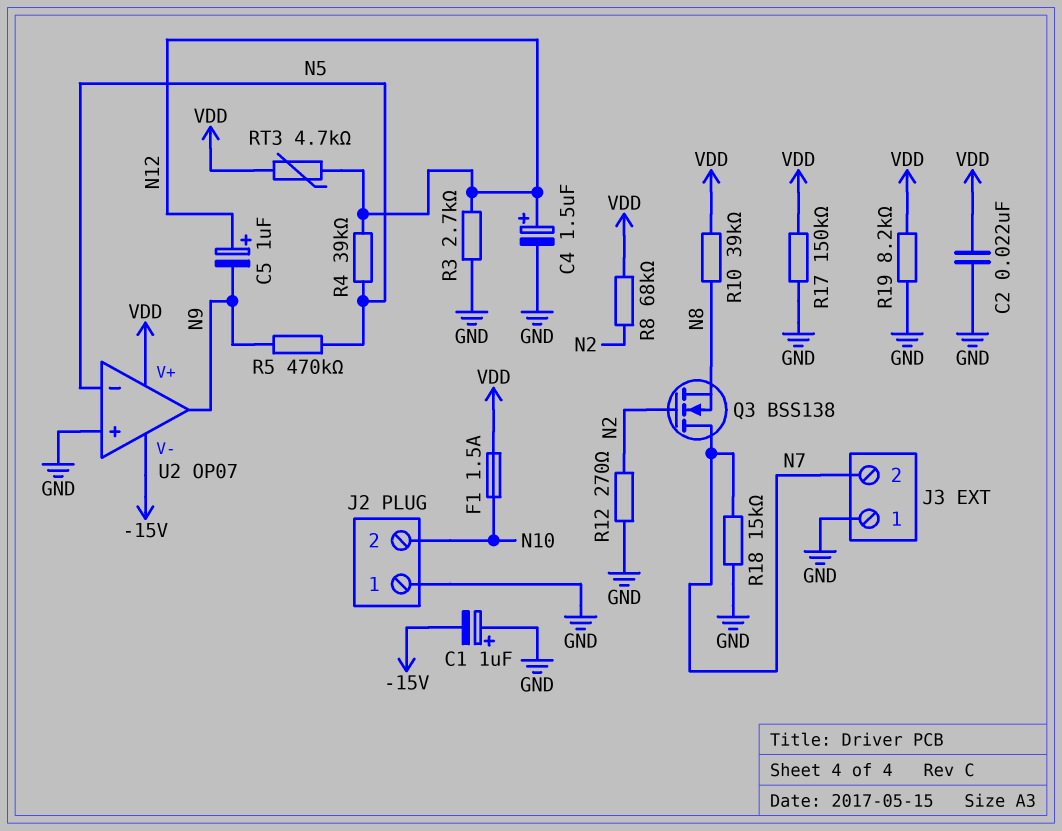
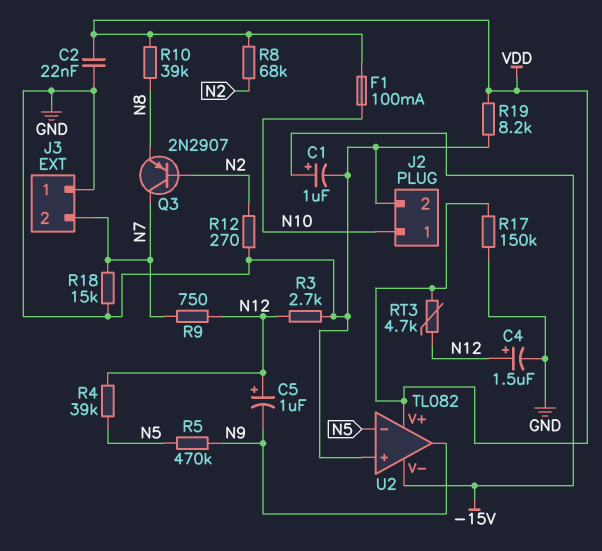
C1: 1uF (plus GND, minus -15V) -> 1uF (plus -15V, minus GND)
F1: 1.5A (N10, VDD) -> 100mA (N10, VDD)
J2 pin 1: GND -> N10
J2 pin 2: N10 -> GND
Q3: NMOS BSS138 (G N2, D N7, S N8) -> PNP 2N2907 (B N2, C N7, E N8)
R9: none -> 750 (N7, N12)
U2: OP07 -> TL082

